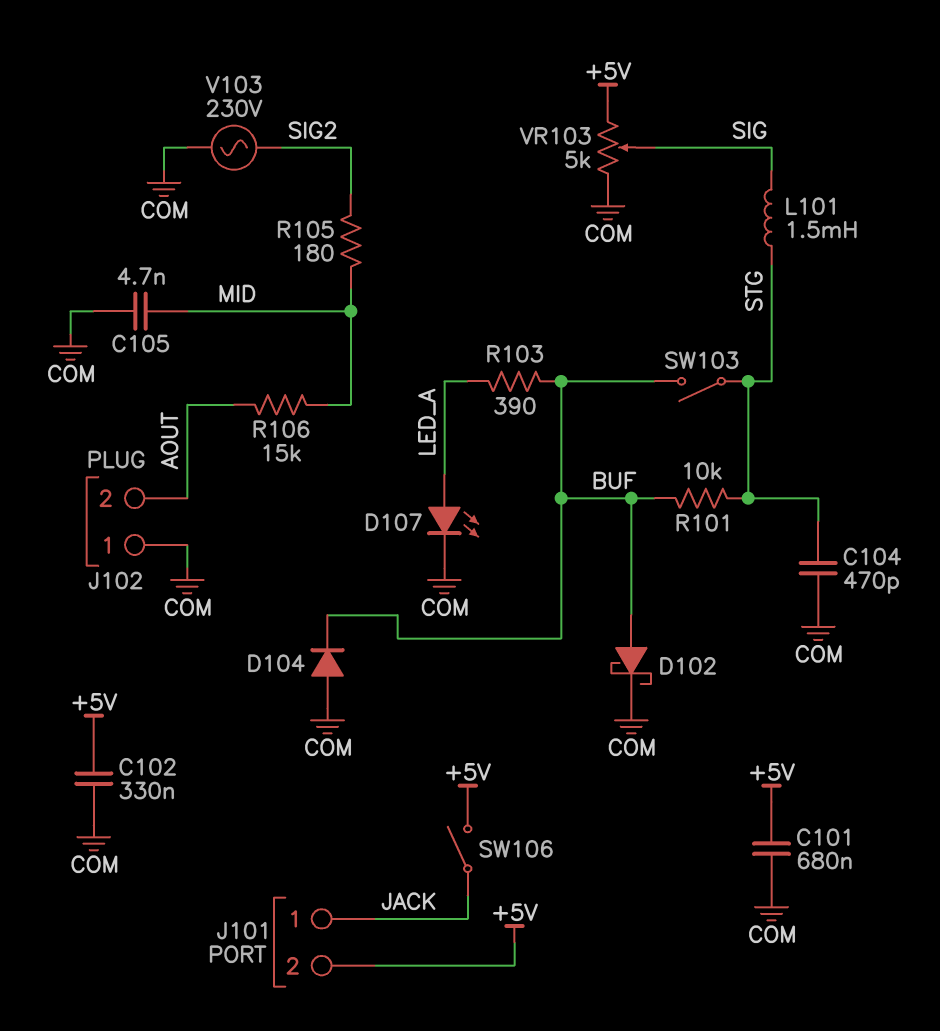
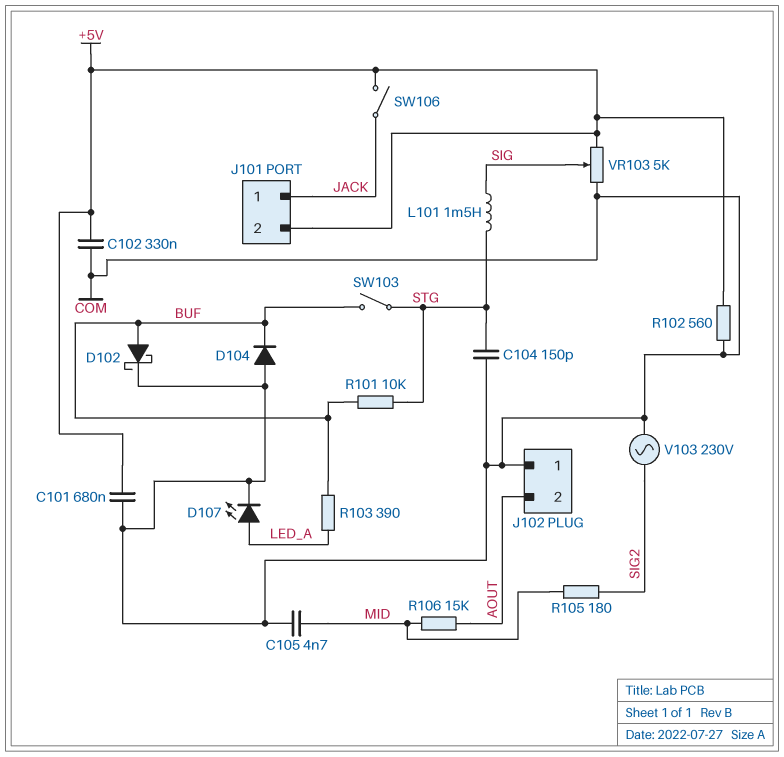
C104: 470pF (COM, STG) -> 150pF (COM, STG)
R102: none -> 560 (+5V, COM)

